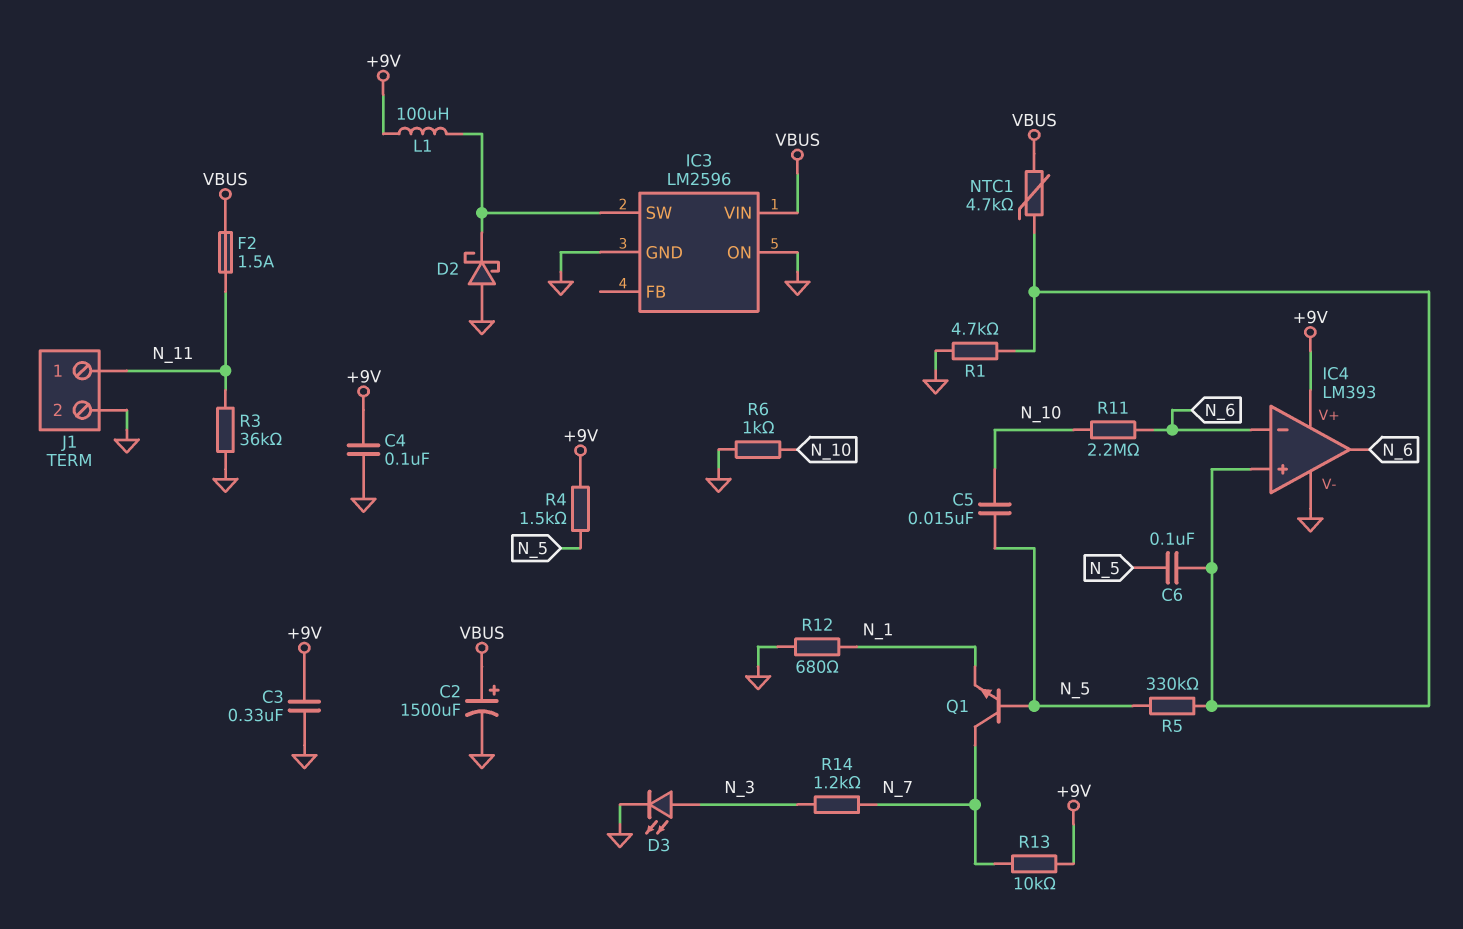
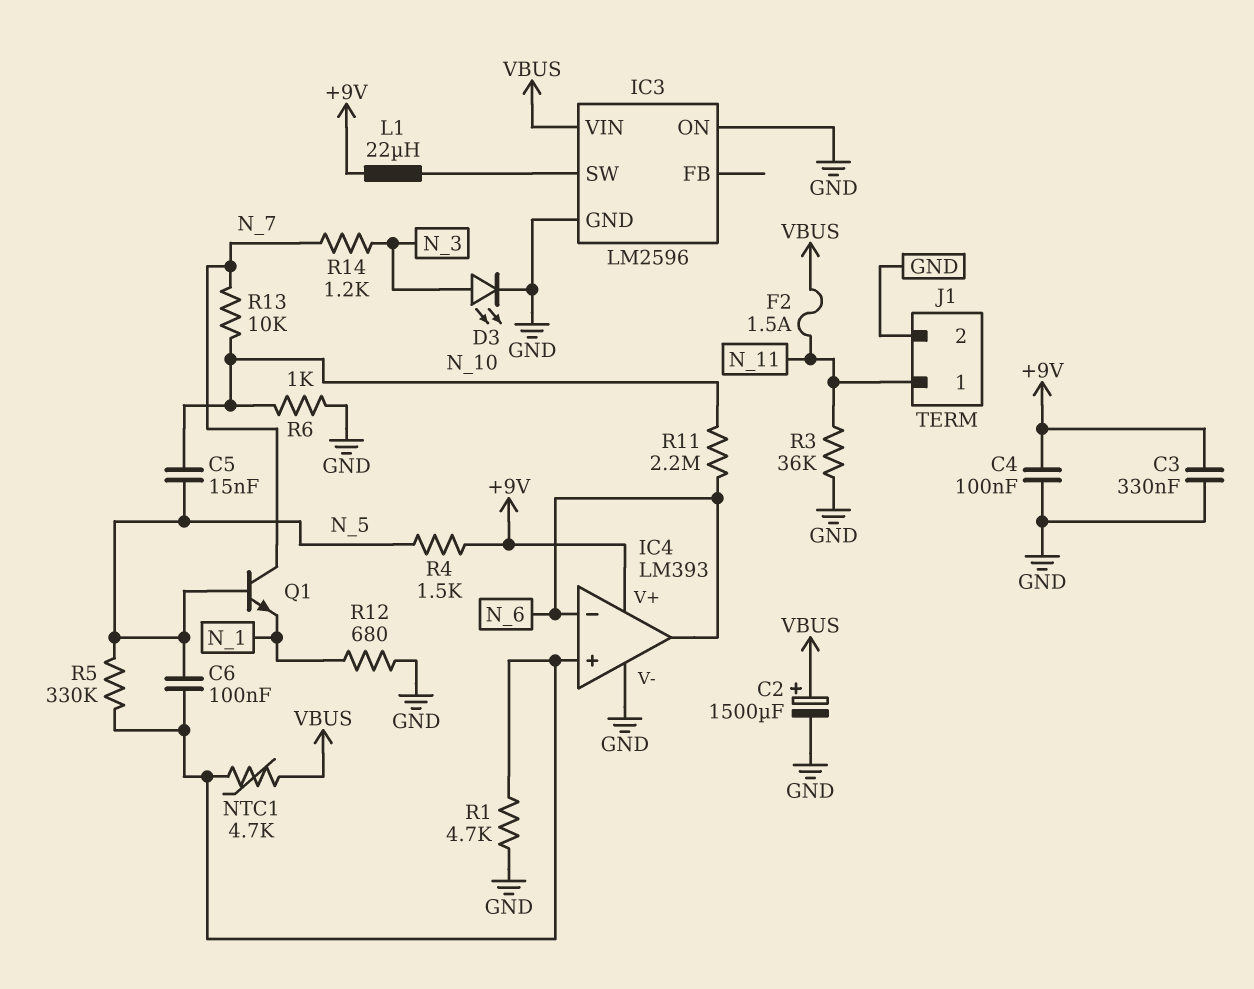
D2: schottky (A GND, K IC3/SW) -> none
L1: 100uH (+9V, IC3/SW) -> 22uH (+9V, IC3/SW)
R13: 10k (+9V, N_7) -> 10k (N_7, N_10)

